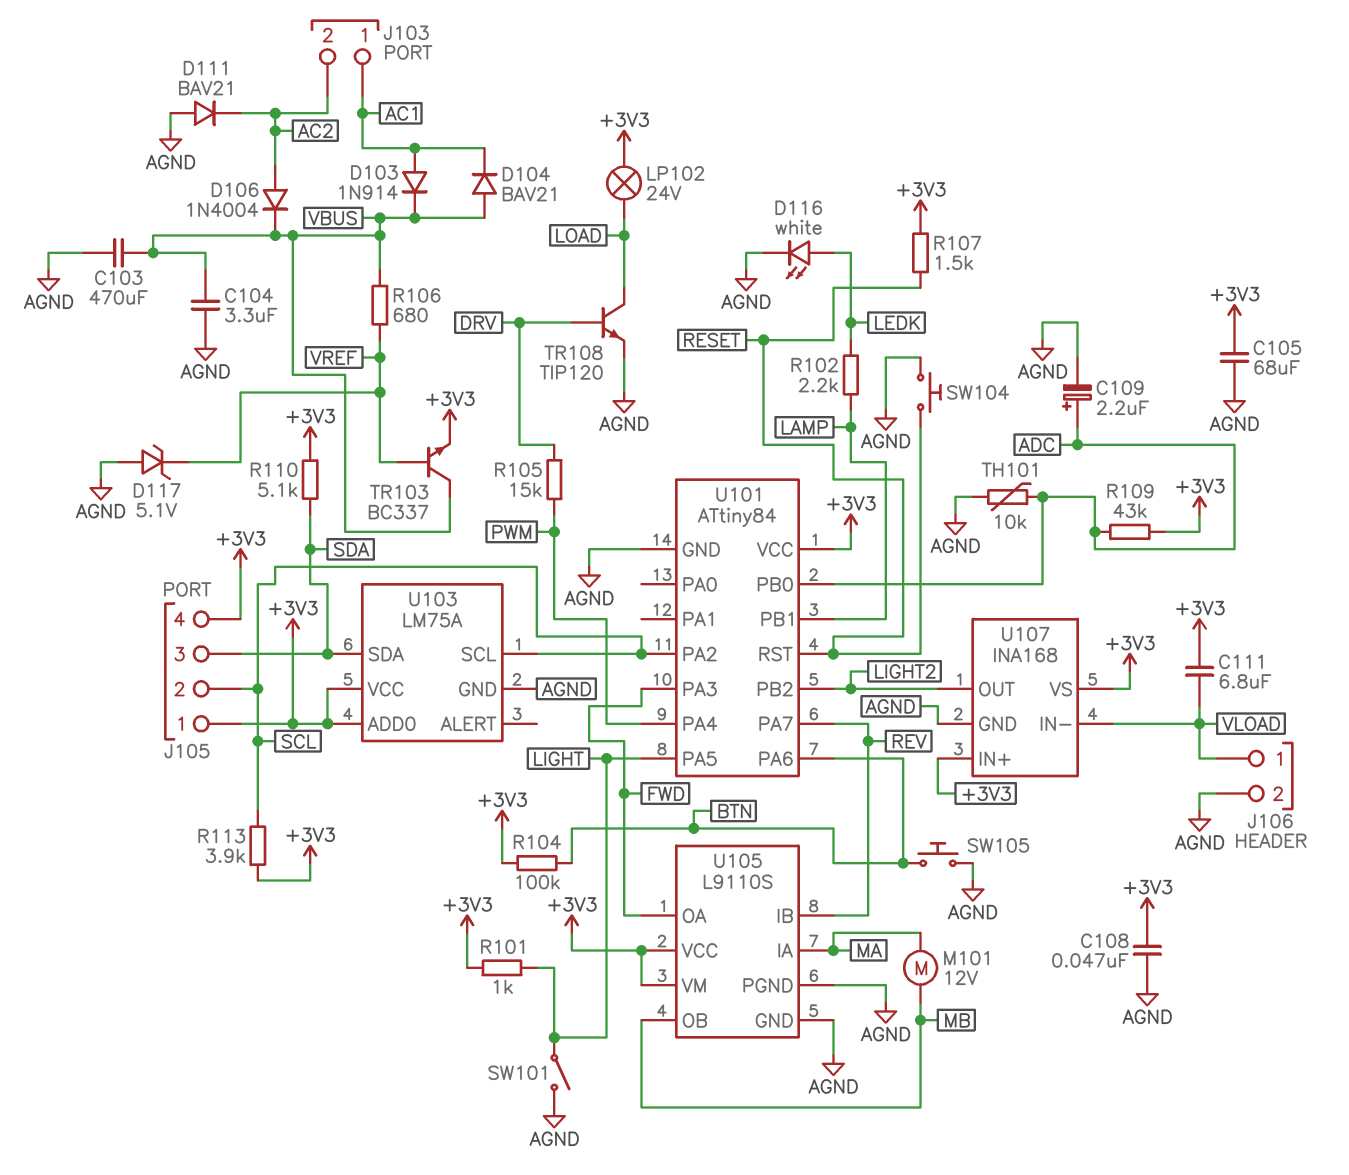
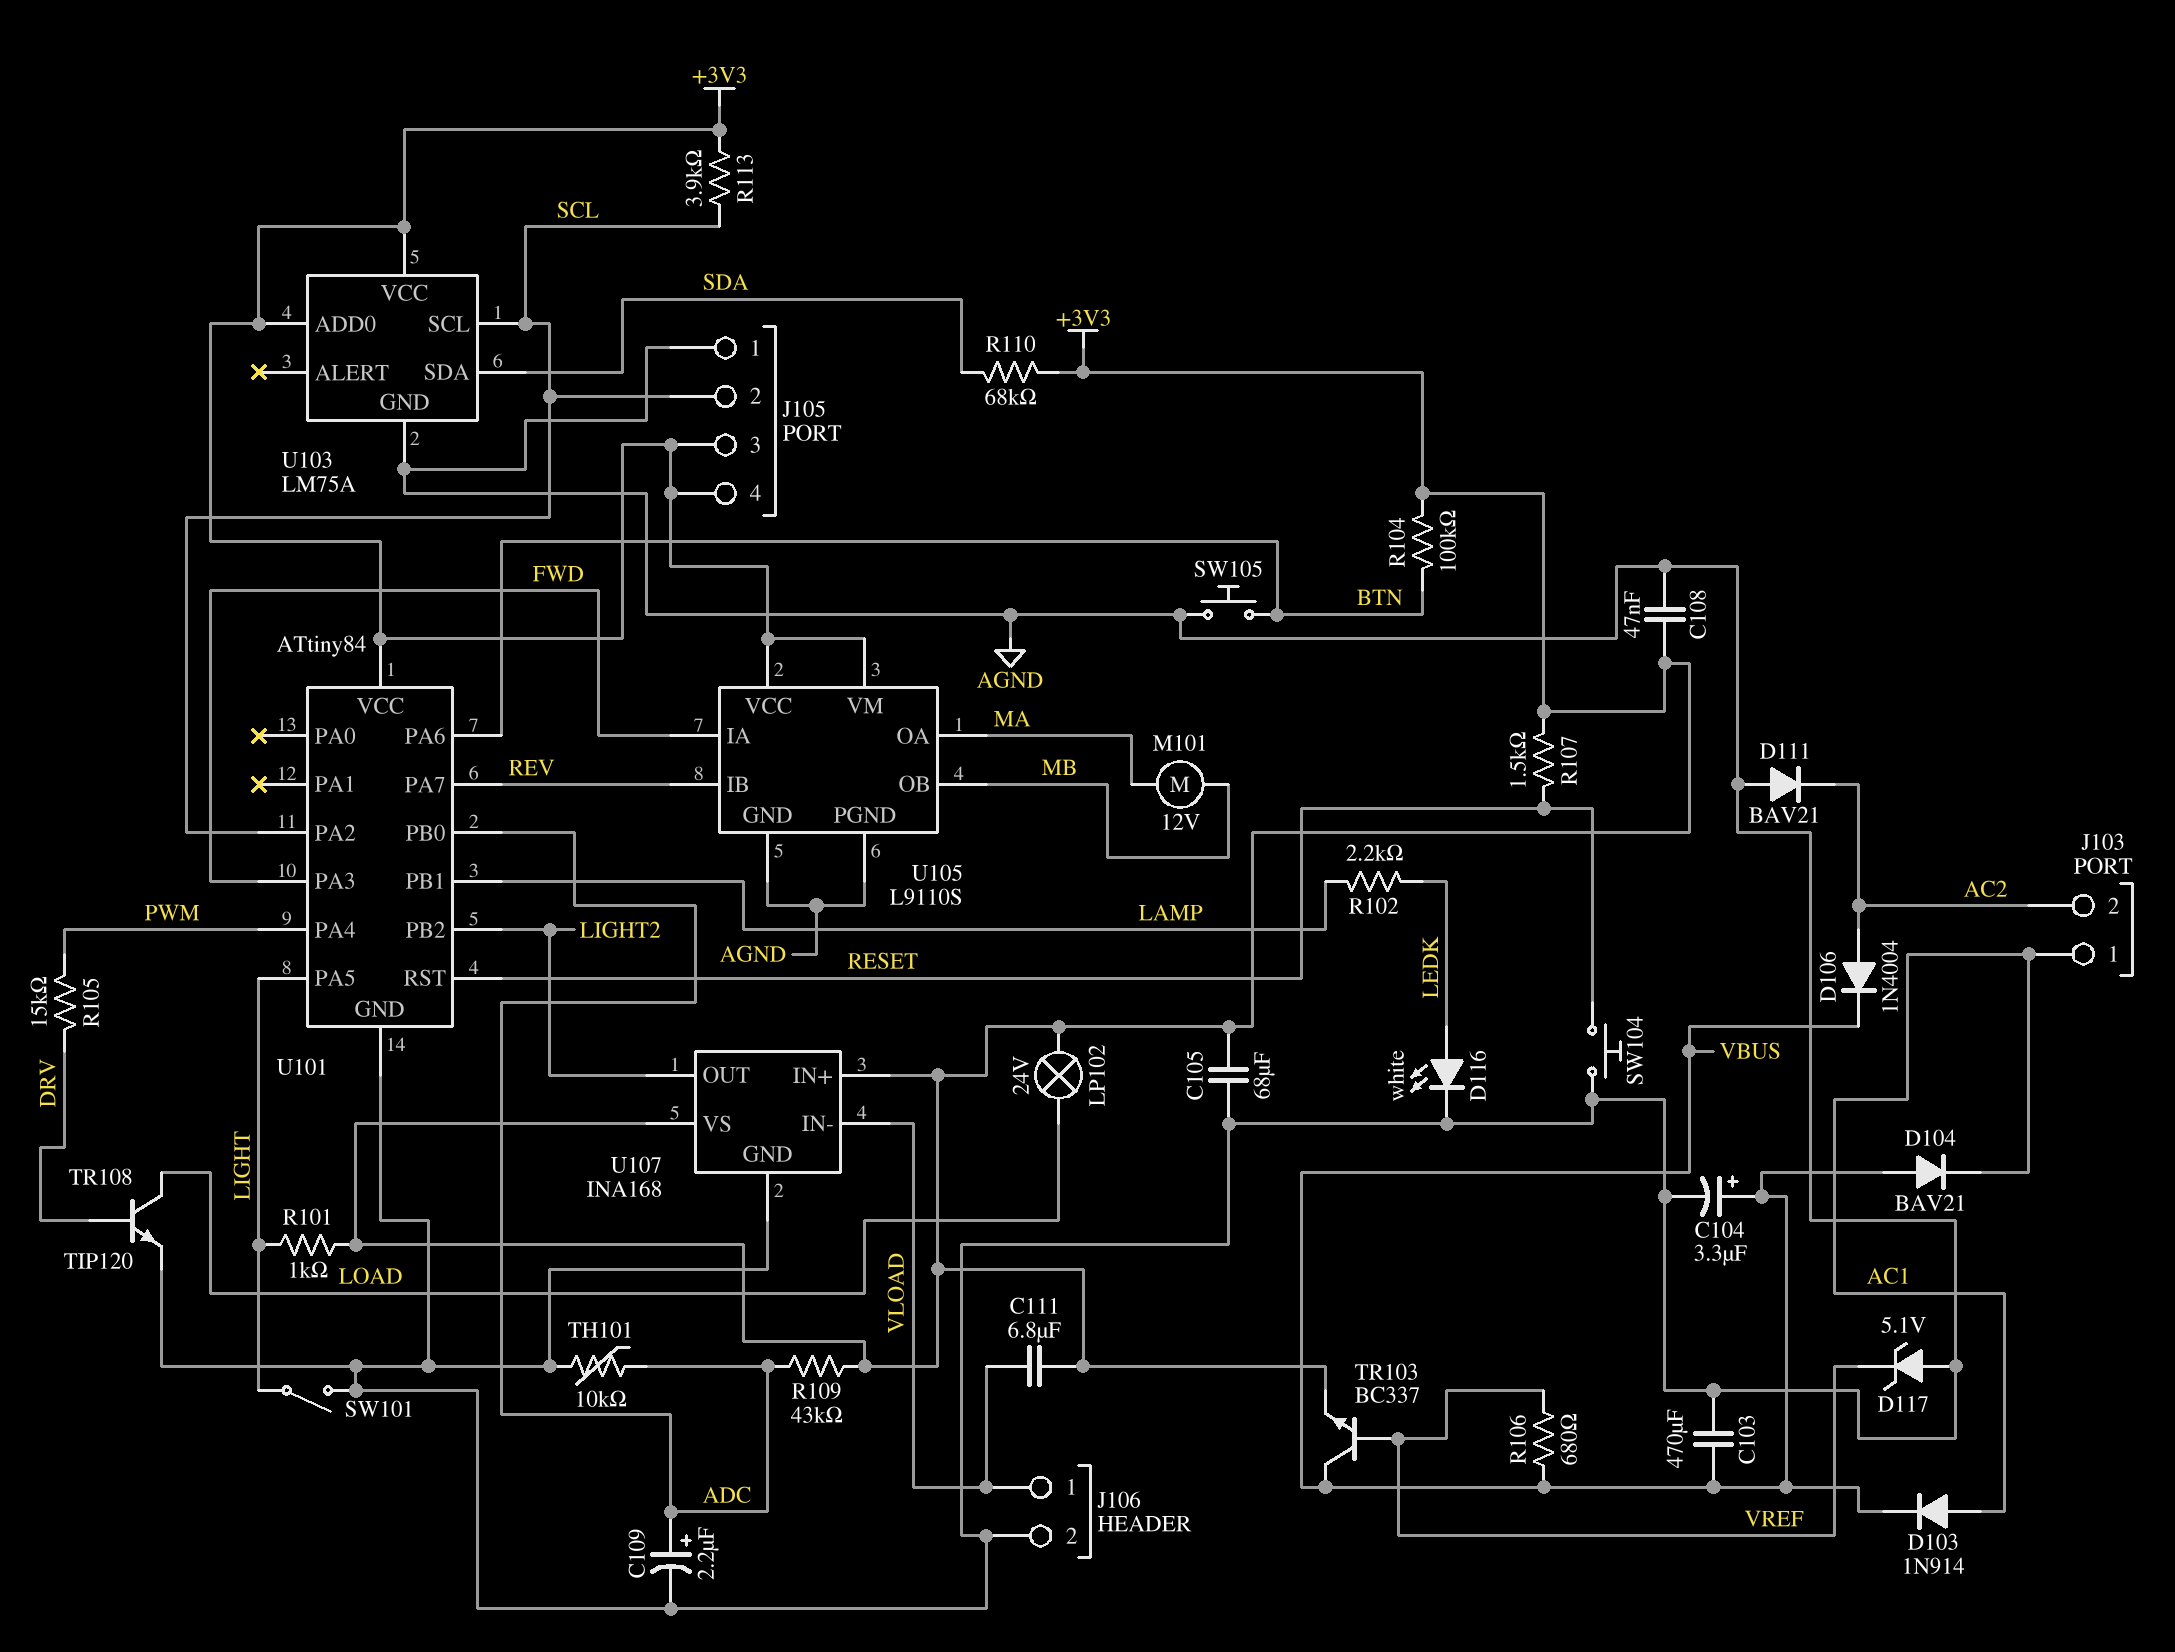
C104: 3.3uF (AGND, VBUS) -> 3.3uF (plus VBUS, minus AGND)
J105 pin 1: +3V3 -> AGND
J105 pin 3: SDA -> +3V3
R110: 5.1k (+3V3, SDA) -> 68k (+3V3, SDA)
U105 pin IA: MA -> FWD
U105 pin OA: FWD -> MA

